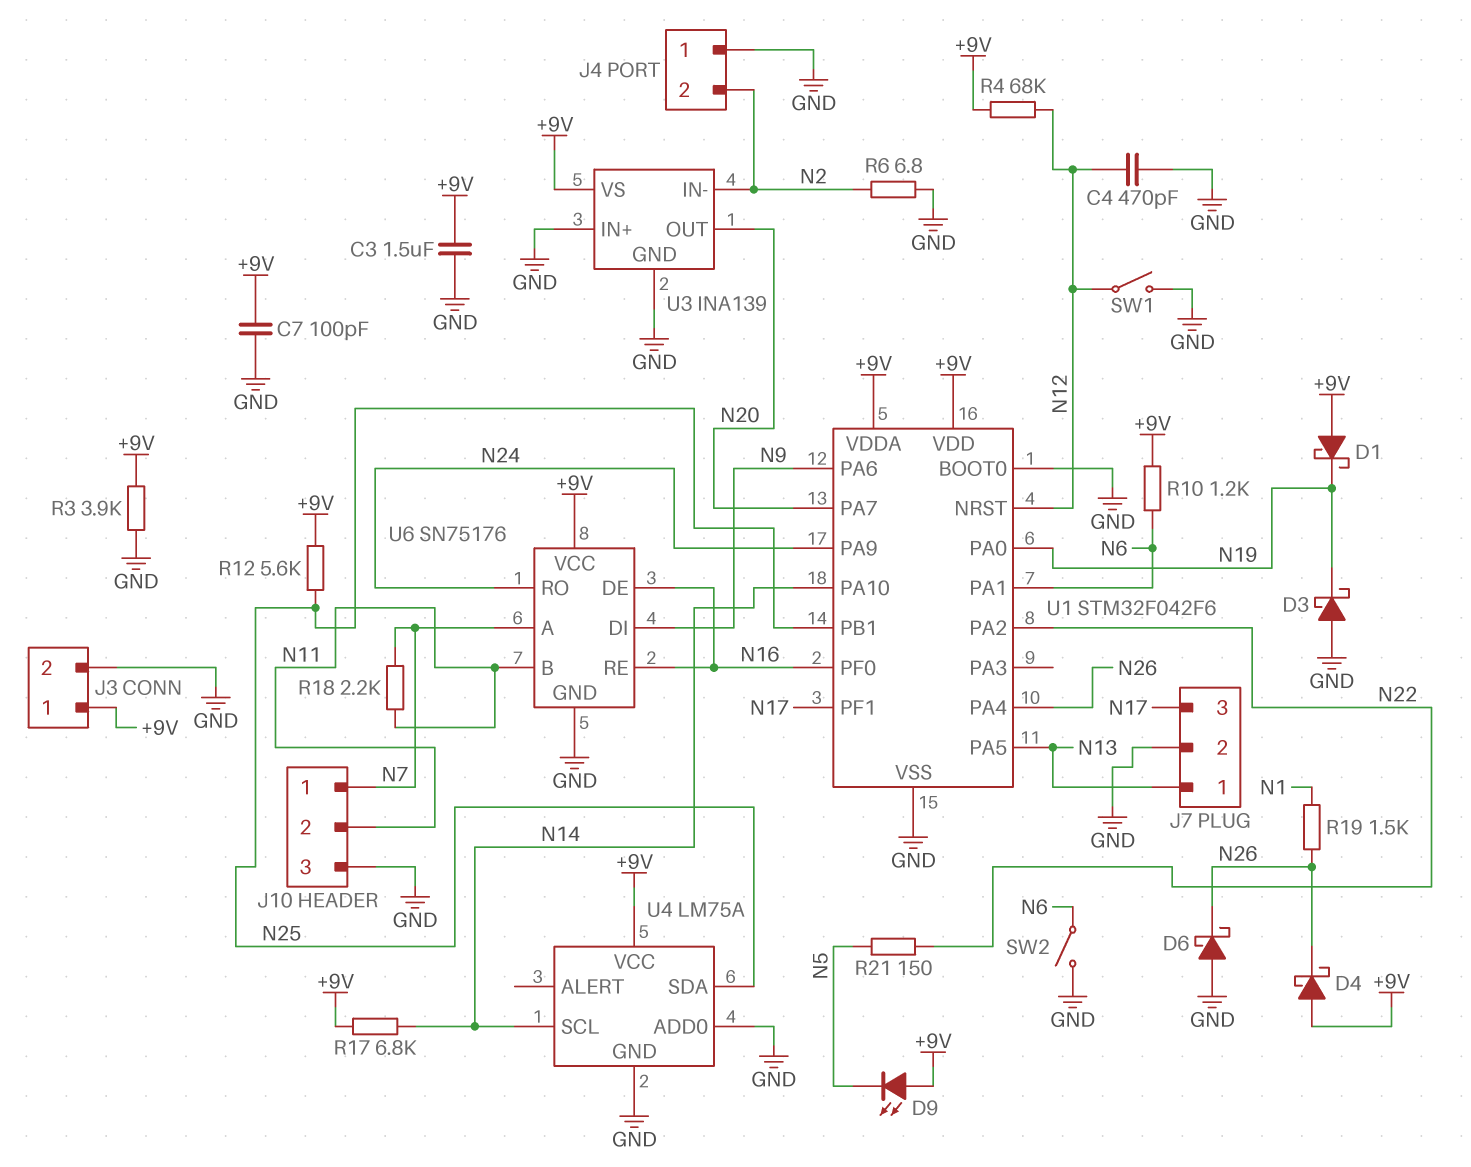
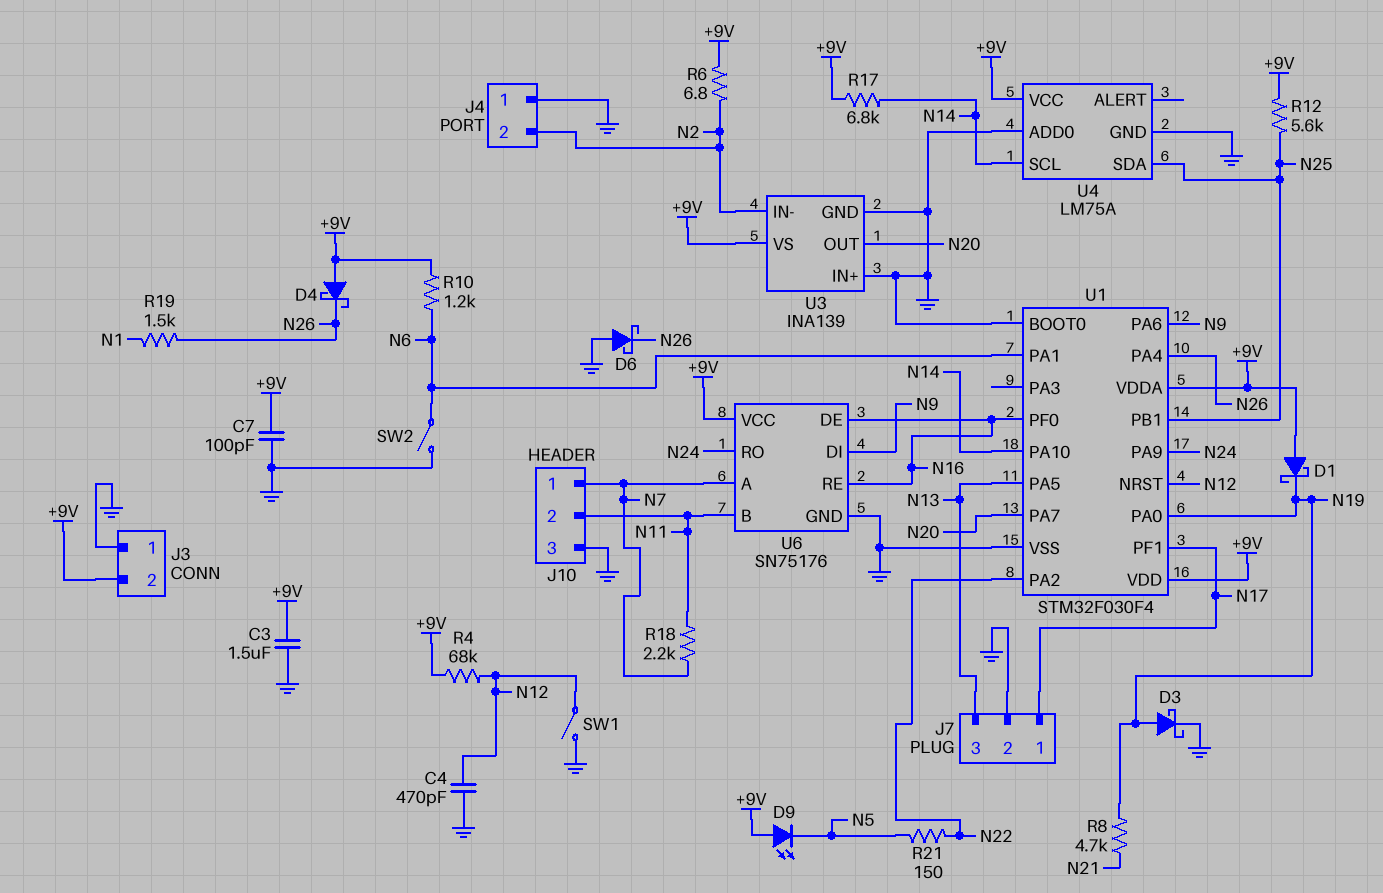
D3: schottky (A GND, K N19) -> schottky (A N19, K GND)
J3 pin 1: +9V -> GND
J3 pin 2: GND -> +9V
J7 pin 1: N13 -> N17
J7 pin 3: N17 -> N13
R3: 3.9k (+9V, GND) -> none
R6: 6.8 (GND, N2) -> 6.8 (+9V, N2)
R8: none -> 4.7k (N19, N21)
U1: STM32F042F6 -> STM32F030F4

